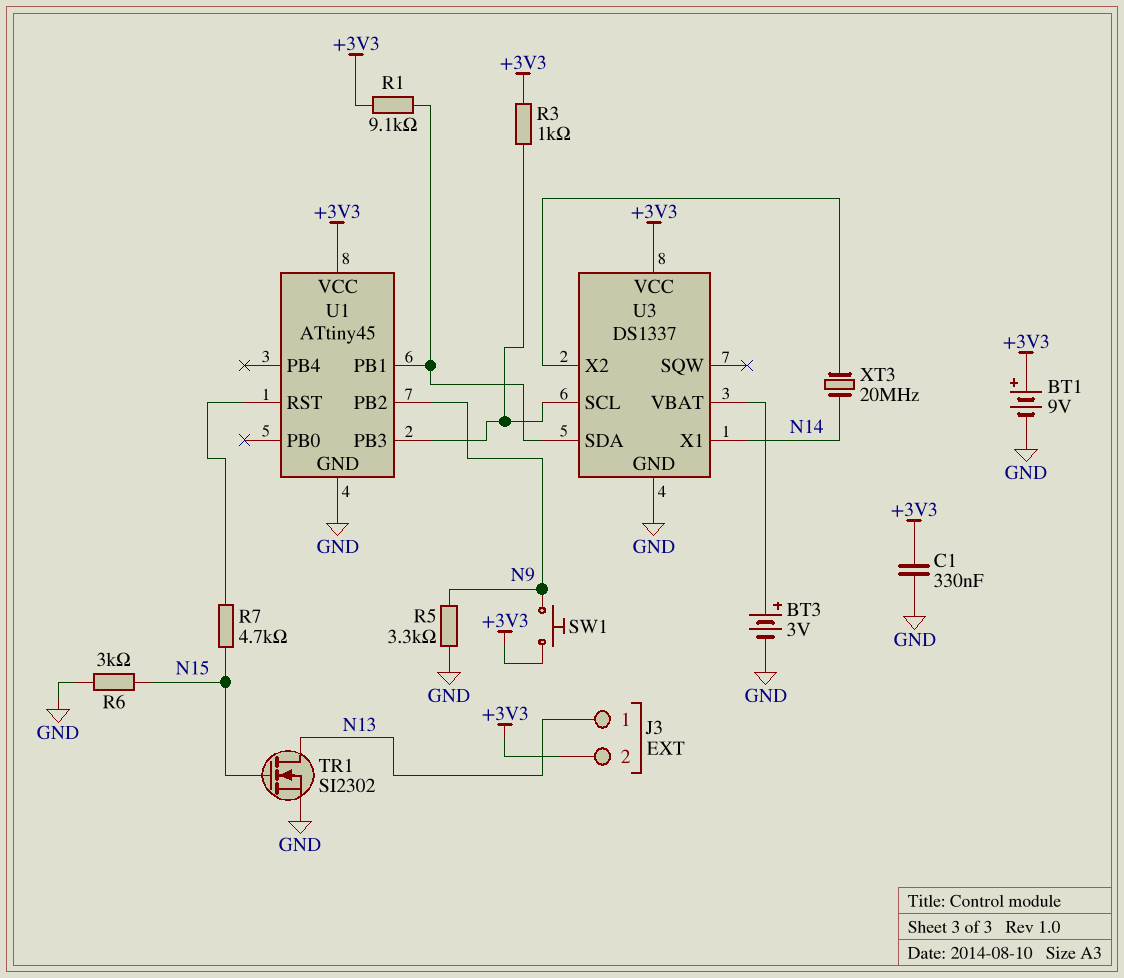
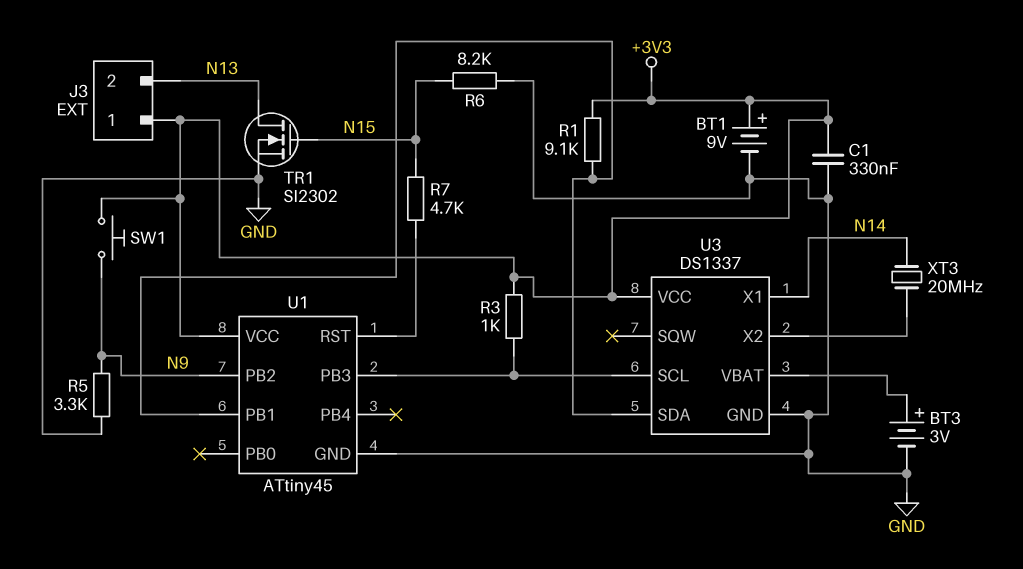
J3 pin 1: N13 -> +3V3
J3 pin 2: +3V3 -> N13
R6: 3k (GND, N15) -> 8.2k (GND, N15)

